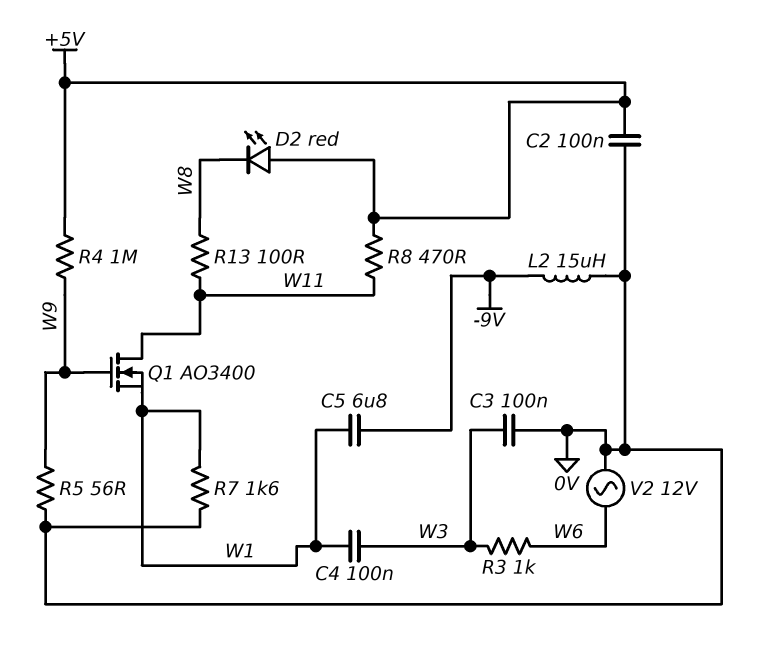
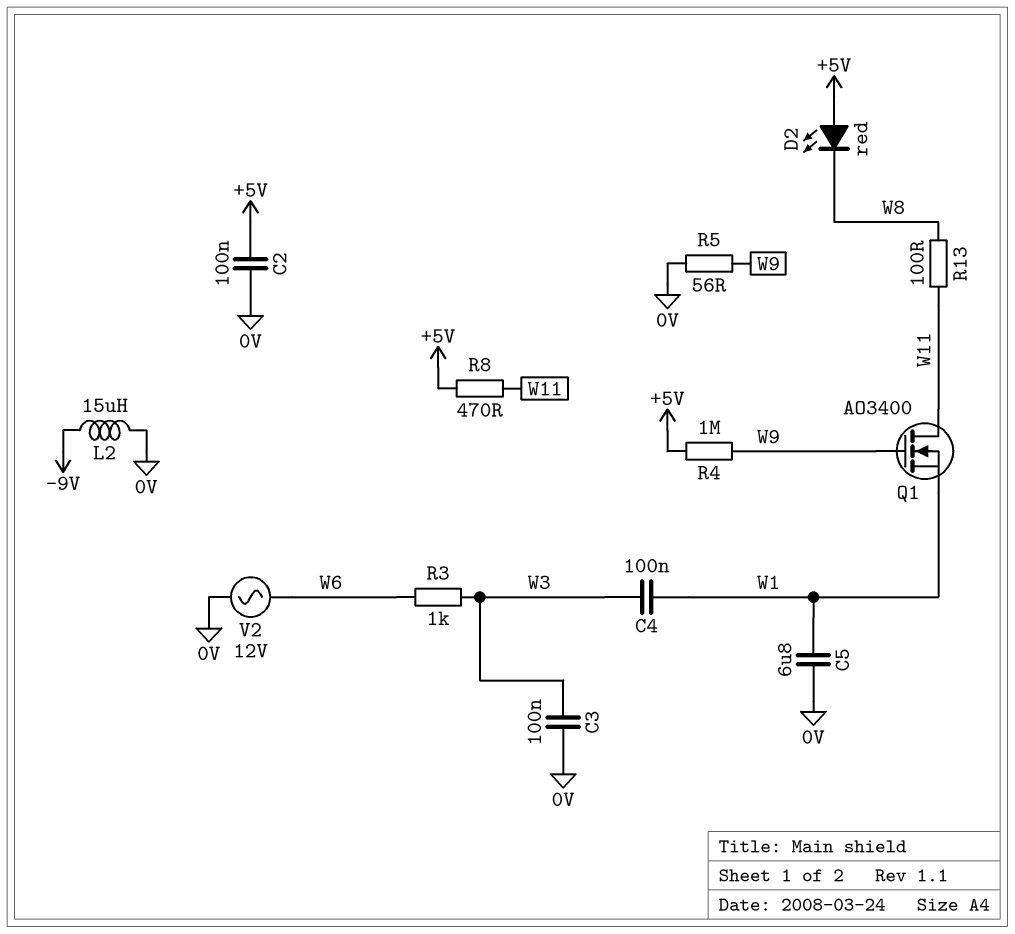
C5: 6.8uF (-9V, W1) -> 6.8uF (0V, W1)
R7: 1.6k (0V, W1) -> none

